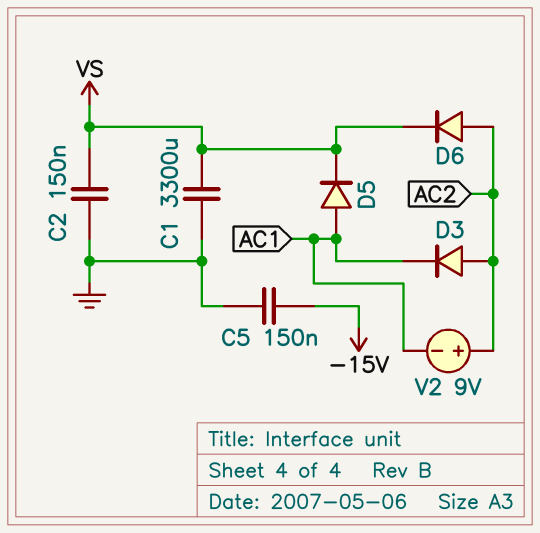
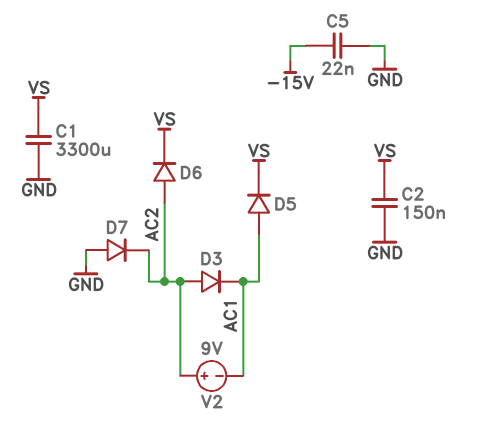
C5: 150nF (-15V, GND) -> 22nF (-15V, GND)
D7: none -> diode (A GND, K AC2)

